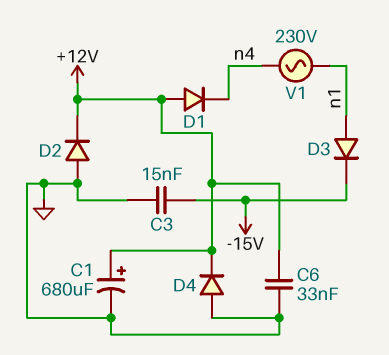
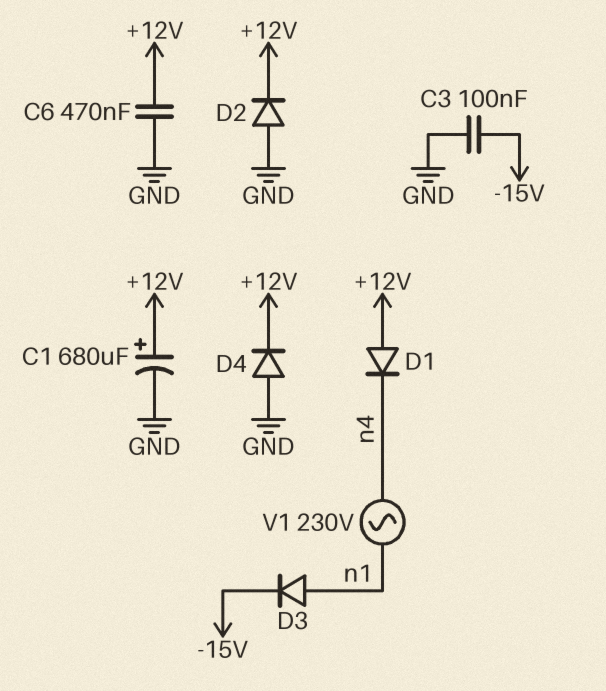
C3: 15nF (-15V, GND) -> 100nF (-15V, GND)
C6: 33nF (+12V, GND) -> 470nF (+12V, GND)

